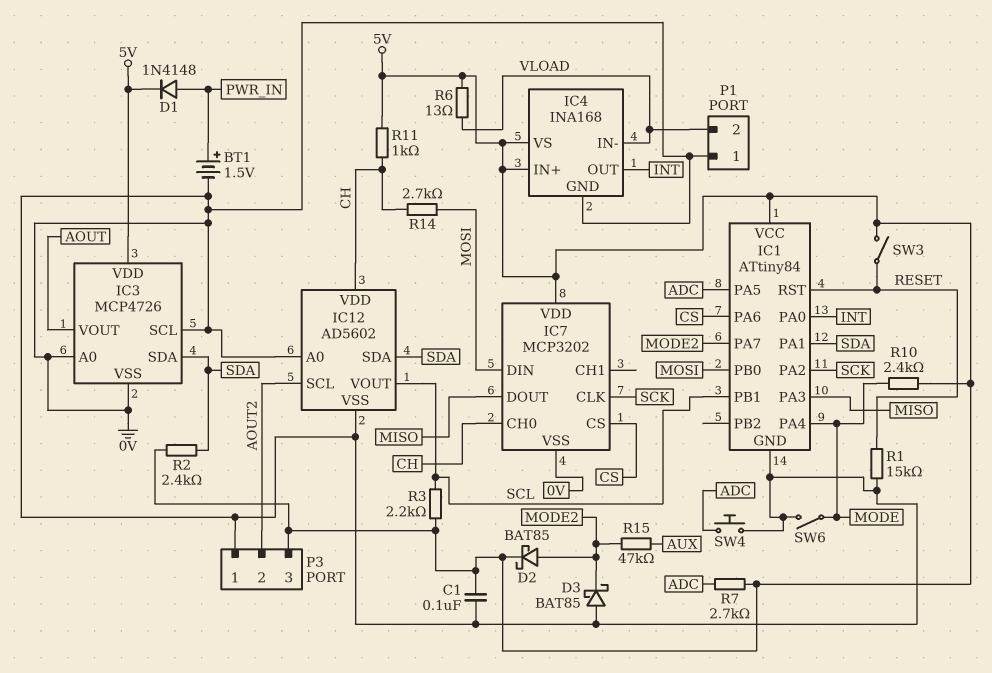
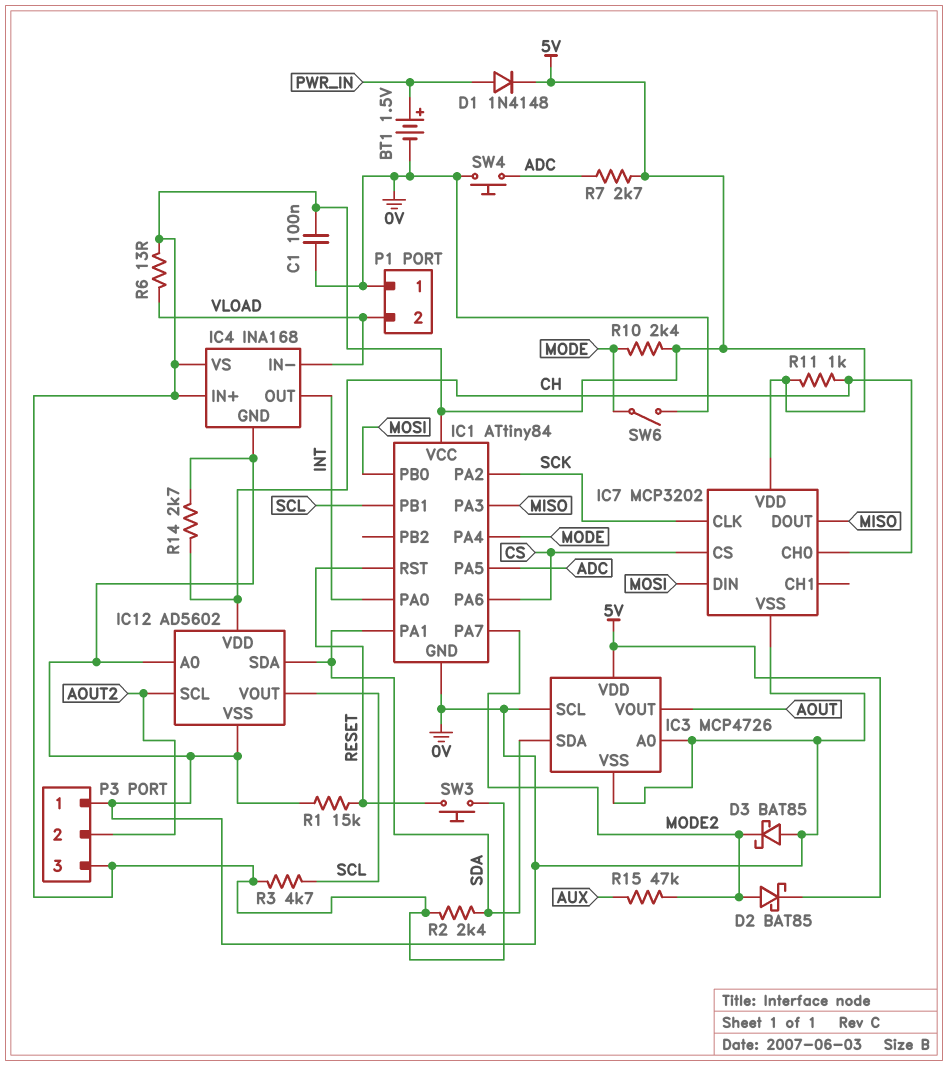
R3: 2.2k (5V, SCL) -> 4.7k (5V, SCL)
R14: 2.7k (CH, MOSI) -> 2.7k (0V, CH)
SW3: switch (5V, RESET) -> button (5V, RESET)

